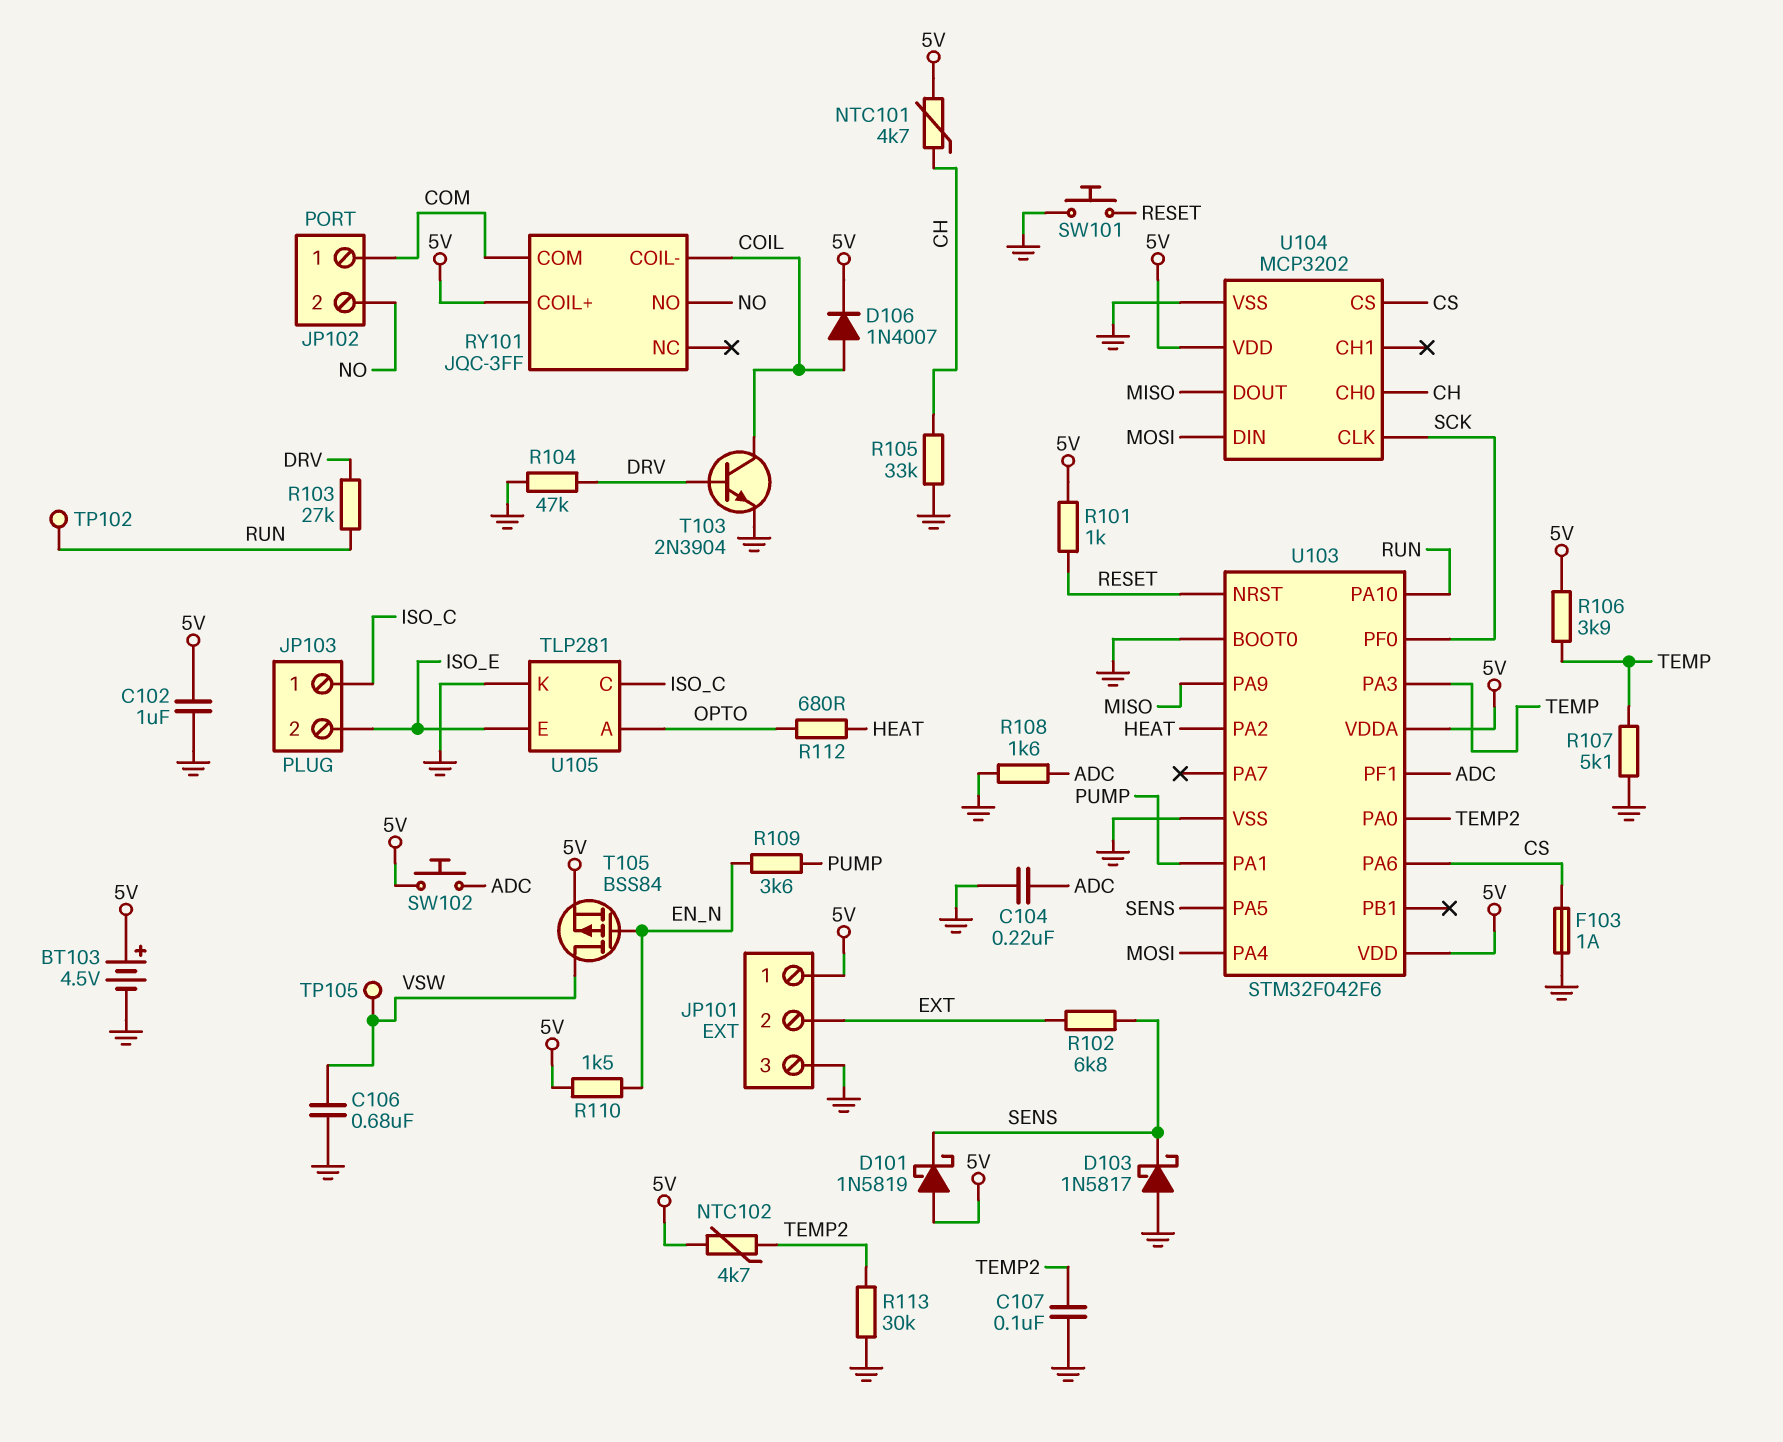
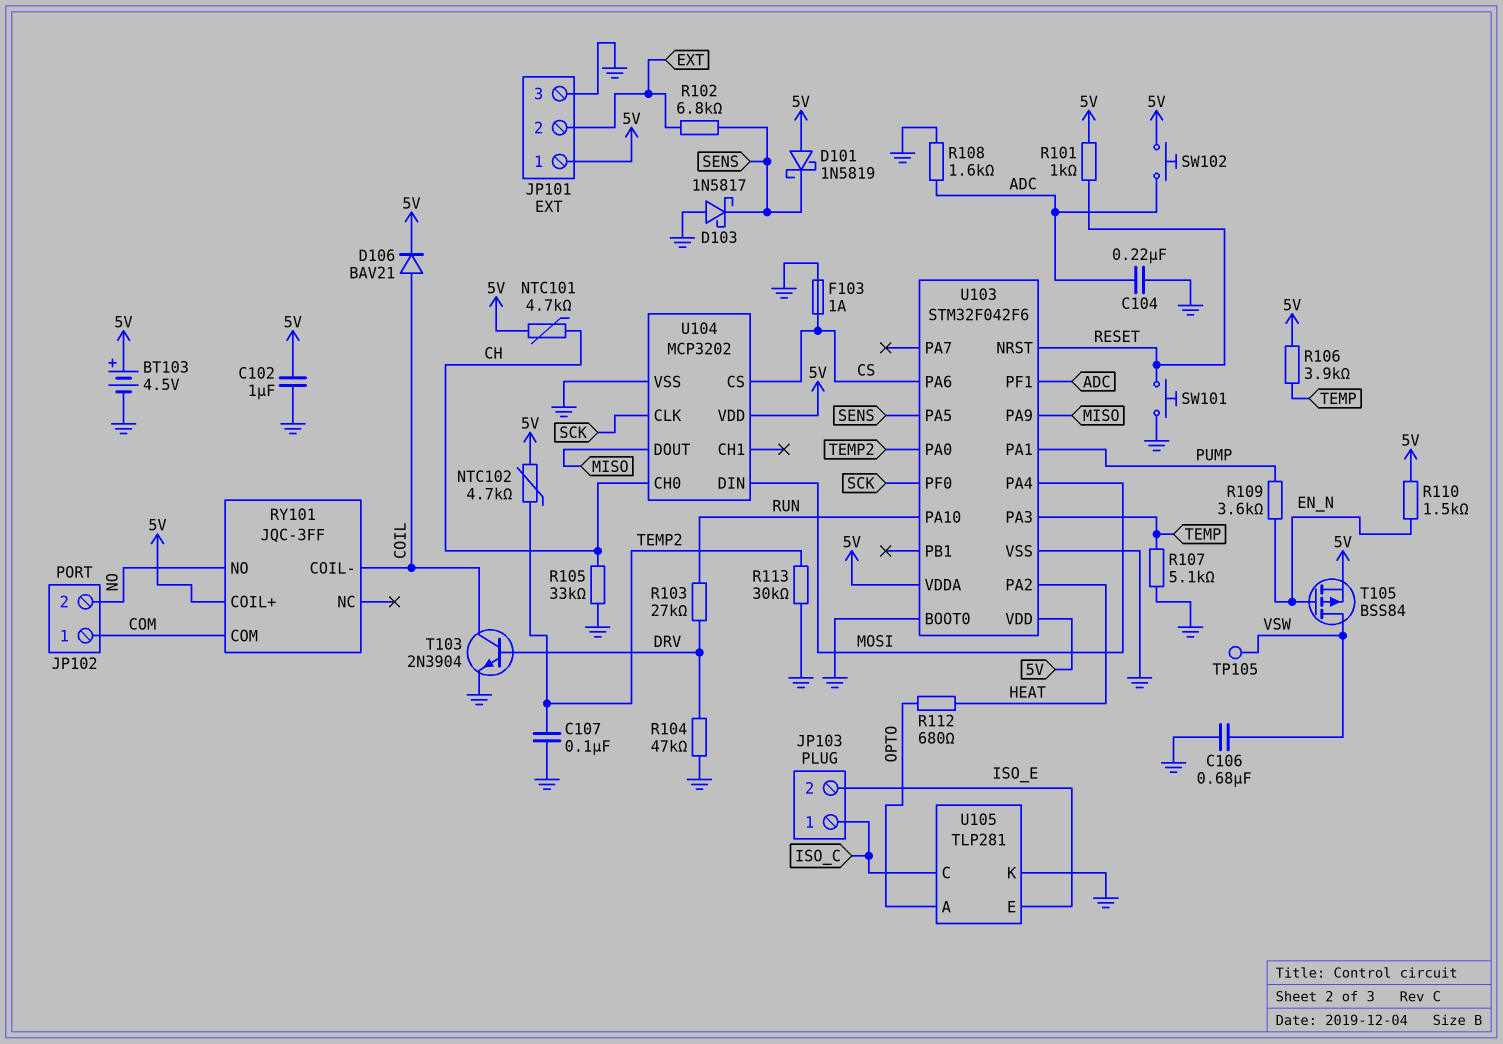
D106: diode 1N4007 (A COIL, K 5V) -> diode BAV21 (A COIL, K 5V)
TP102: test point (RUN) -> none

